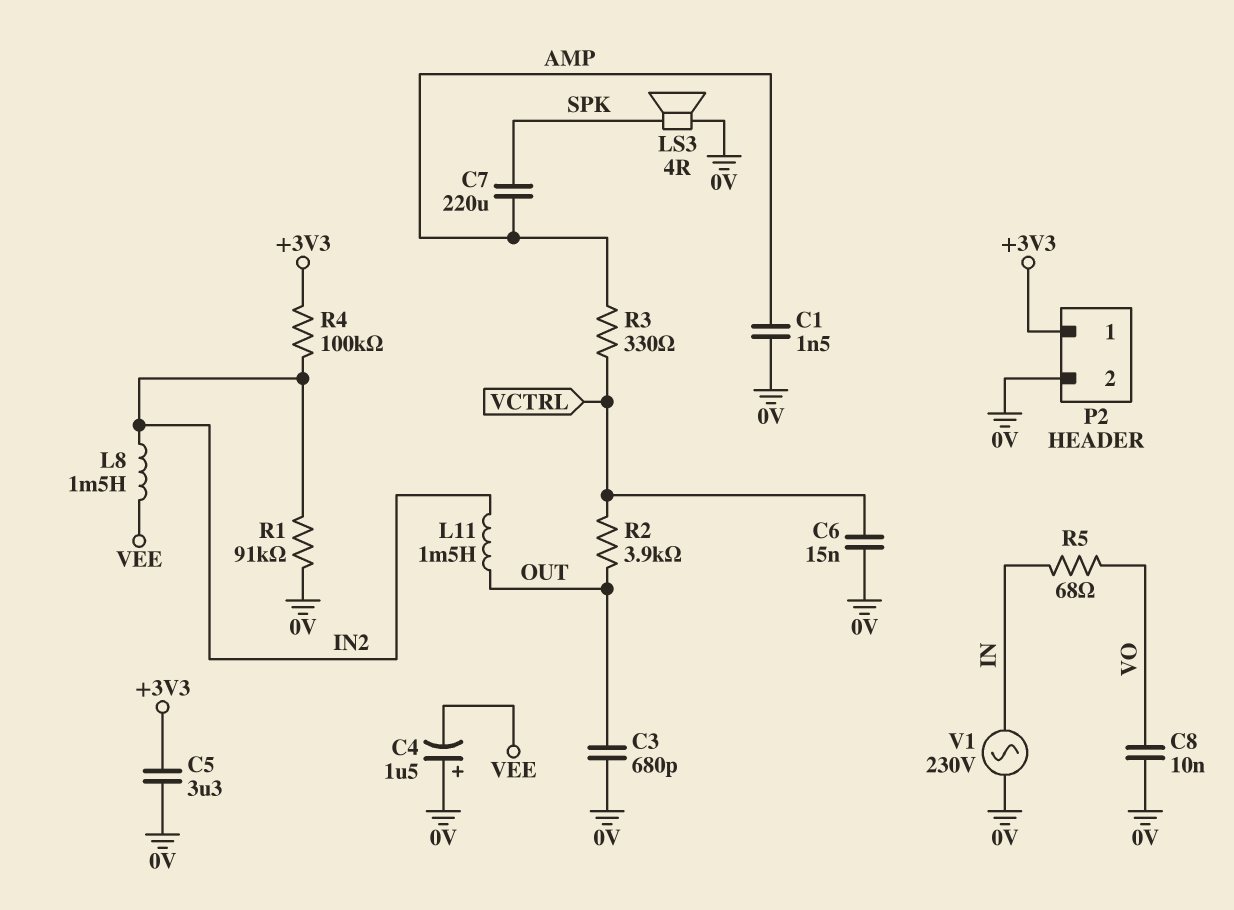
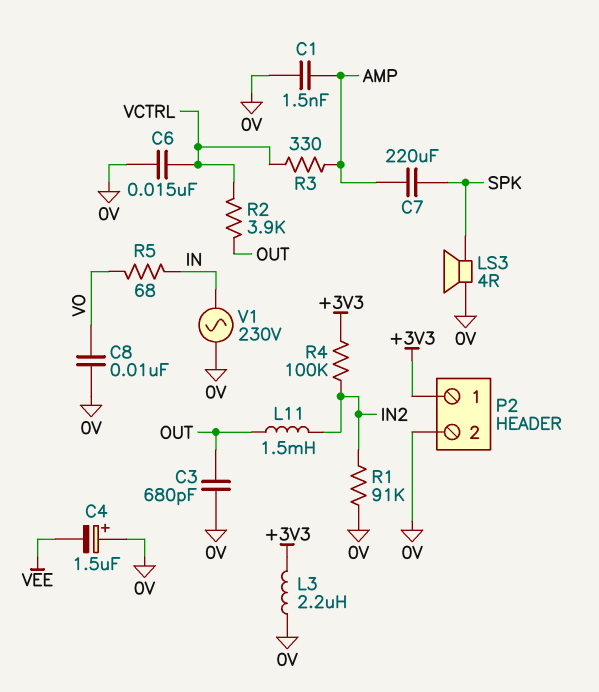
C5: 3.3uF (+3V3, 0V) -> none
L3: none -> 2.2uH (+3V3, 0V)
L8: 1.5mH (IN2, VEE) -> none

